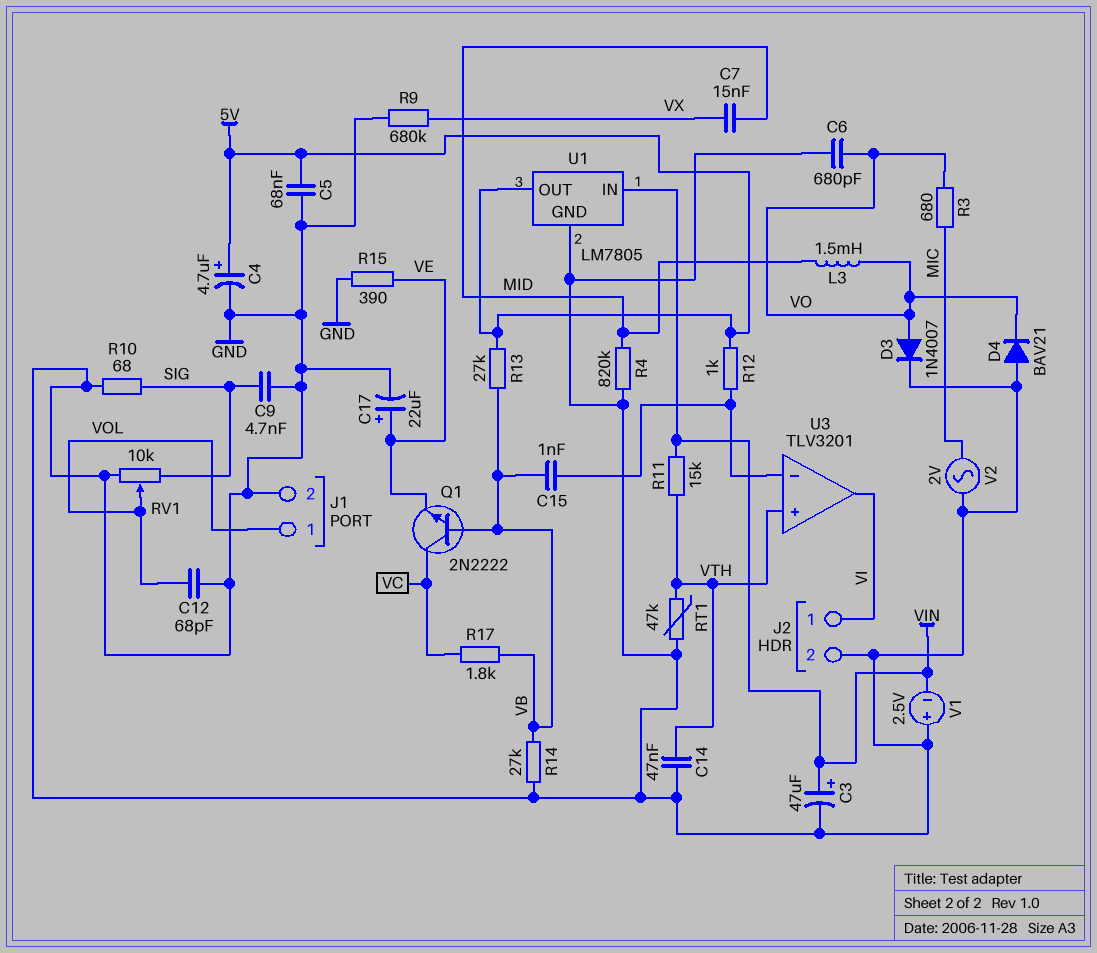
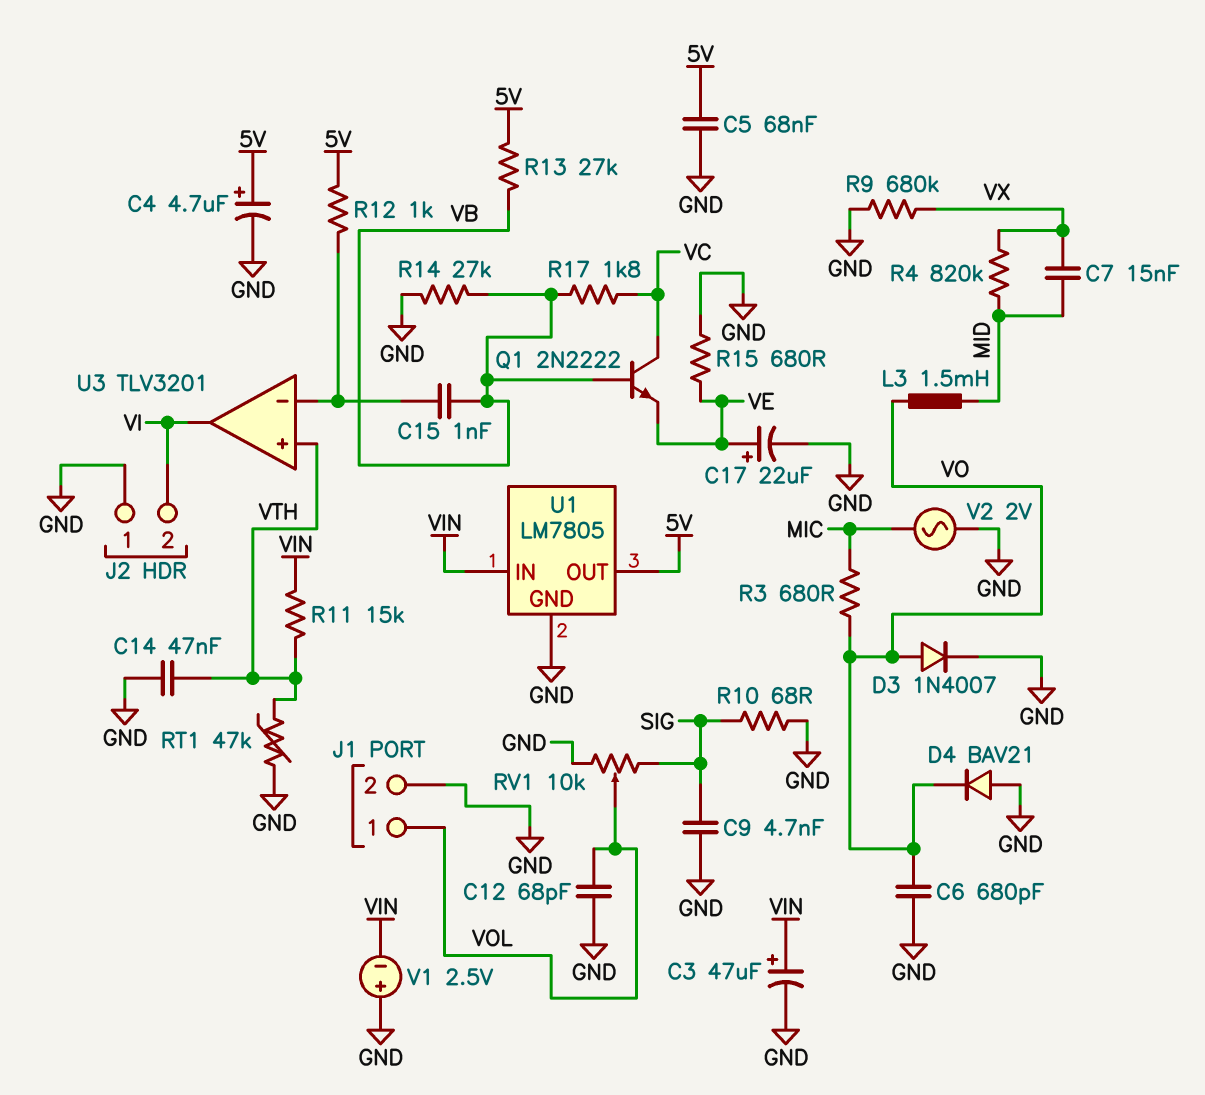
J2 pin 1: VI -> GND
J2 pin 2: GND -> VI
R4: 820k (GND, MID) -> 820k (MID, VX)
R15: 390 (GND, VE) -> 680 (GND, VE)

